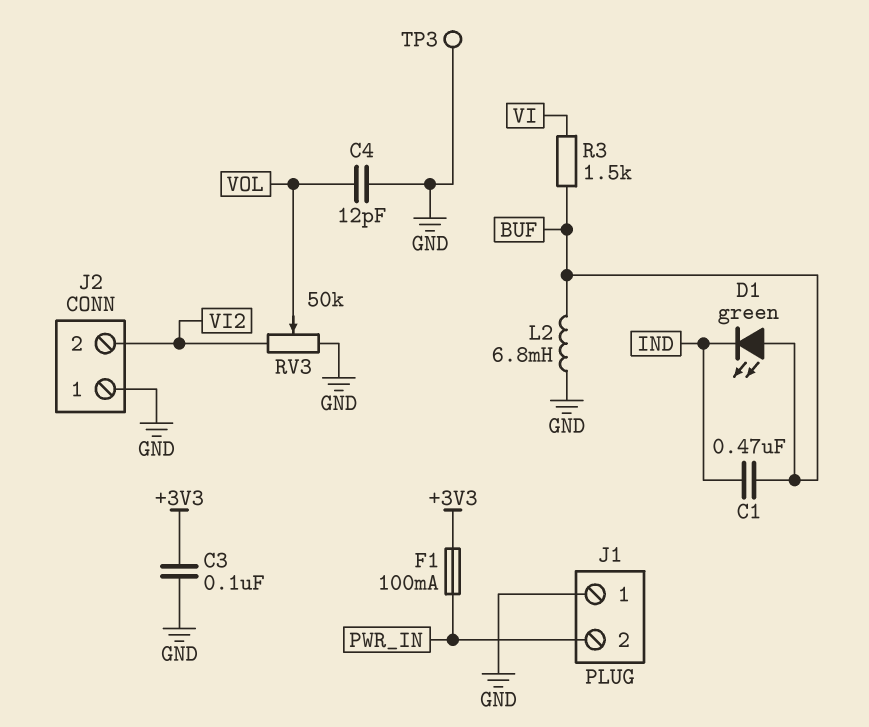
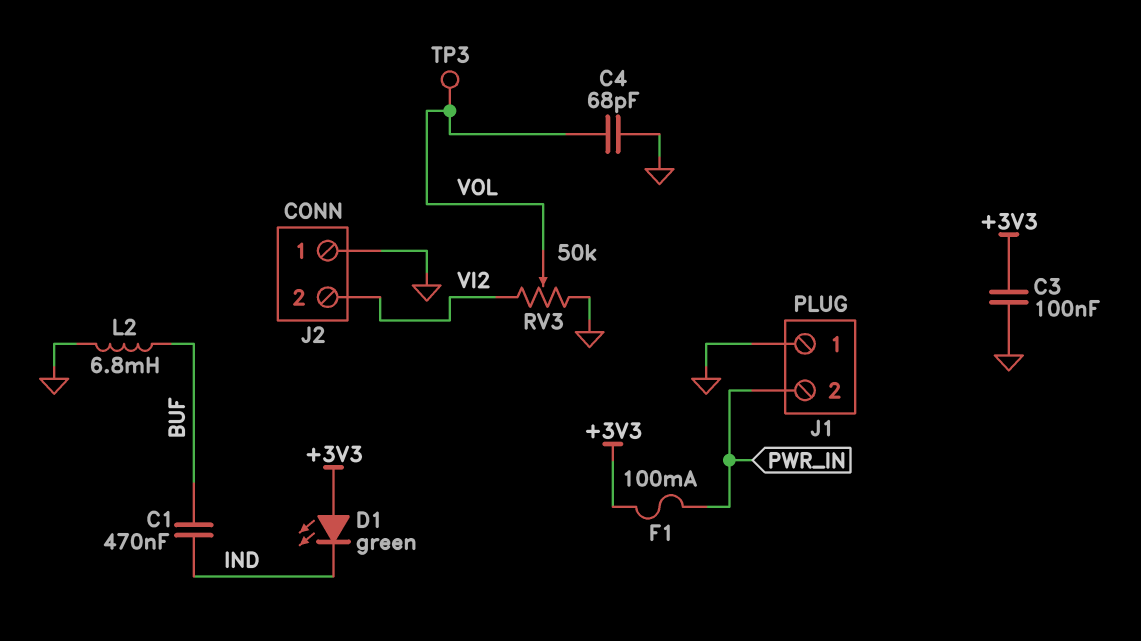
C4: 12pF (GND, VOL) -> 68pF (GND, VOL)
D1: LED green (A BUF, K IND) -> LED green (A +3V3, K IND)
R3: 1.5k (BUF, VI) -> none
TP3: test point (GND) -> test point (VOL)

